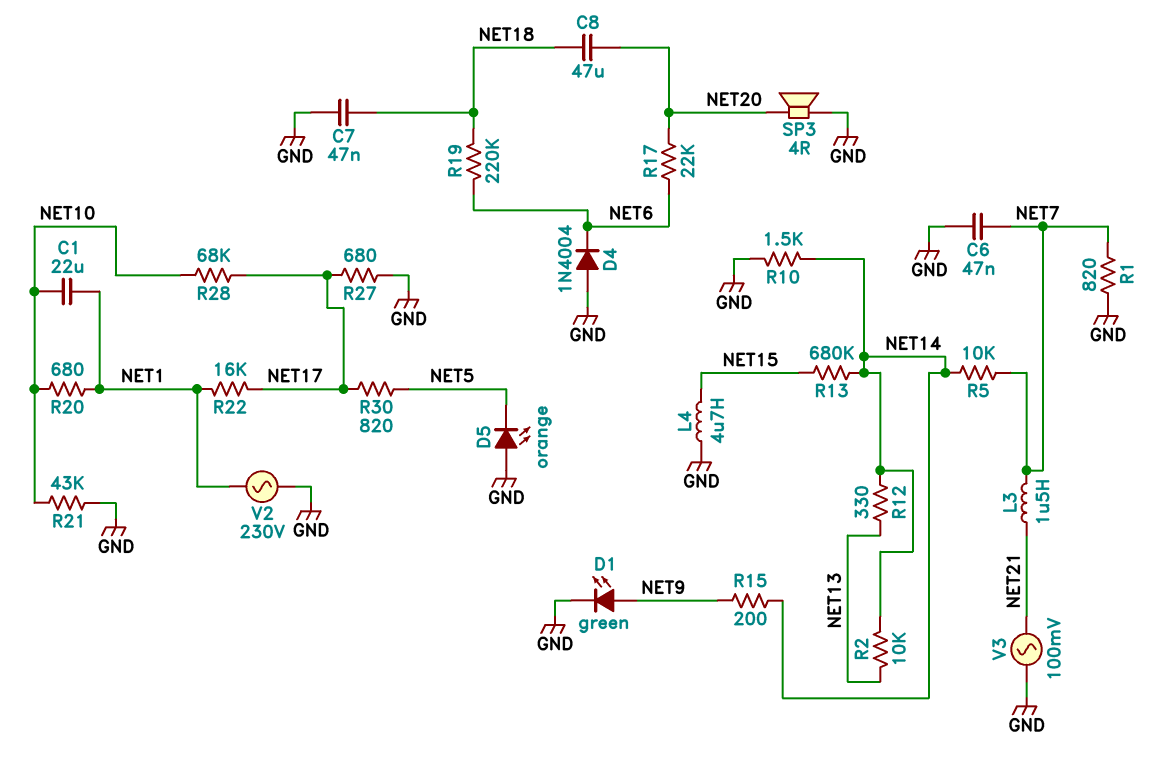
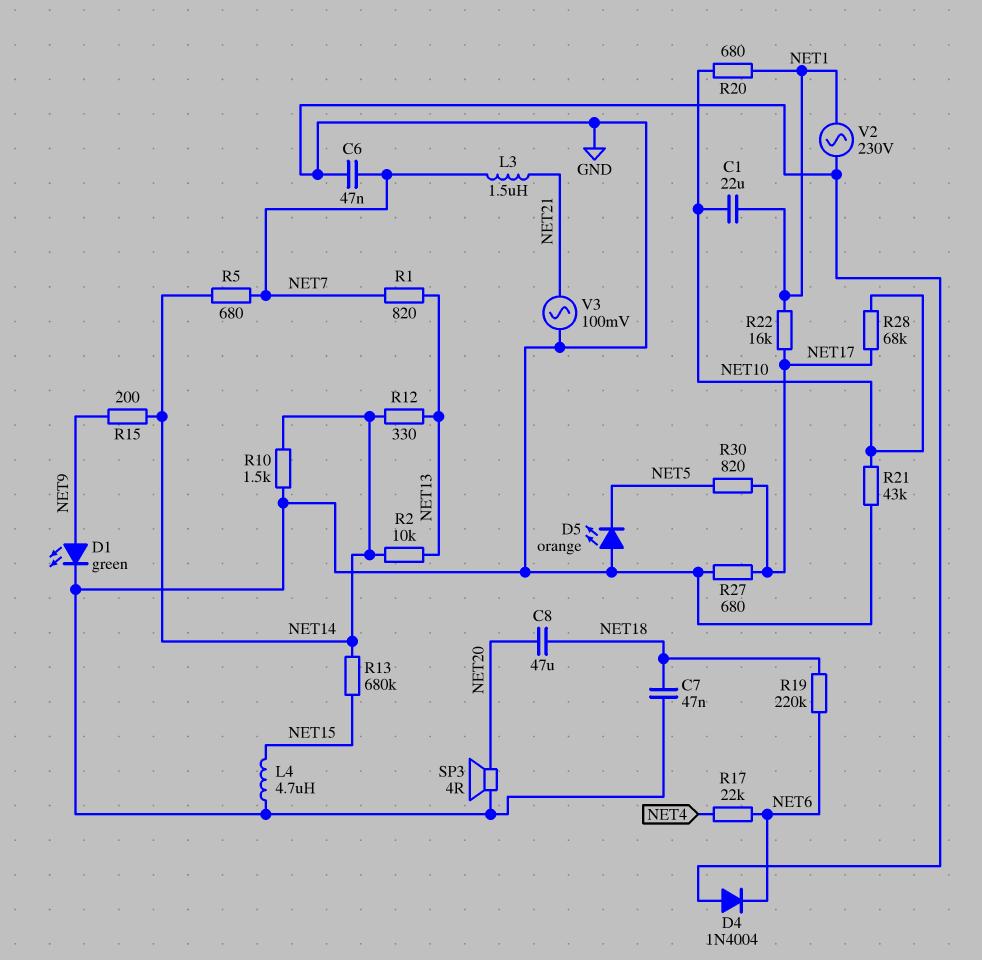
R1: 820 (GND, NET7) -> 820 (NET7, NET13)
R5: 10k (NET7, NET14) -> 680 (NET7, NET14)
R17: 22k (NET6, NET20) -> 22k (NET4, NET6)

